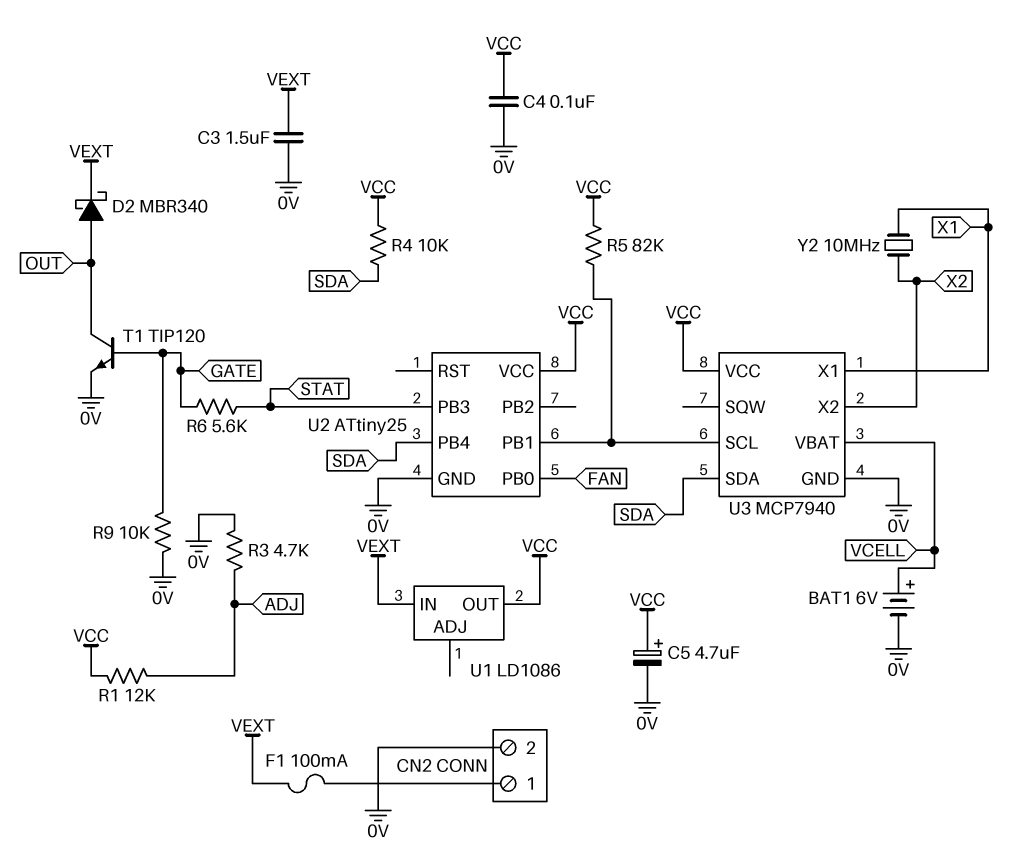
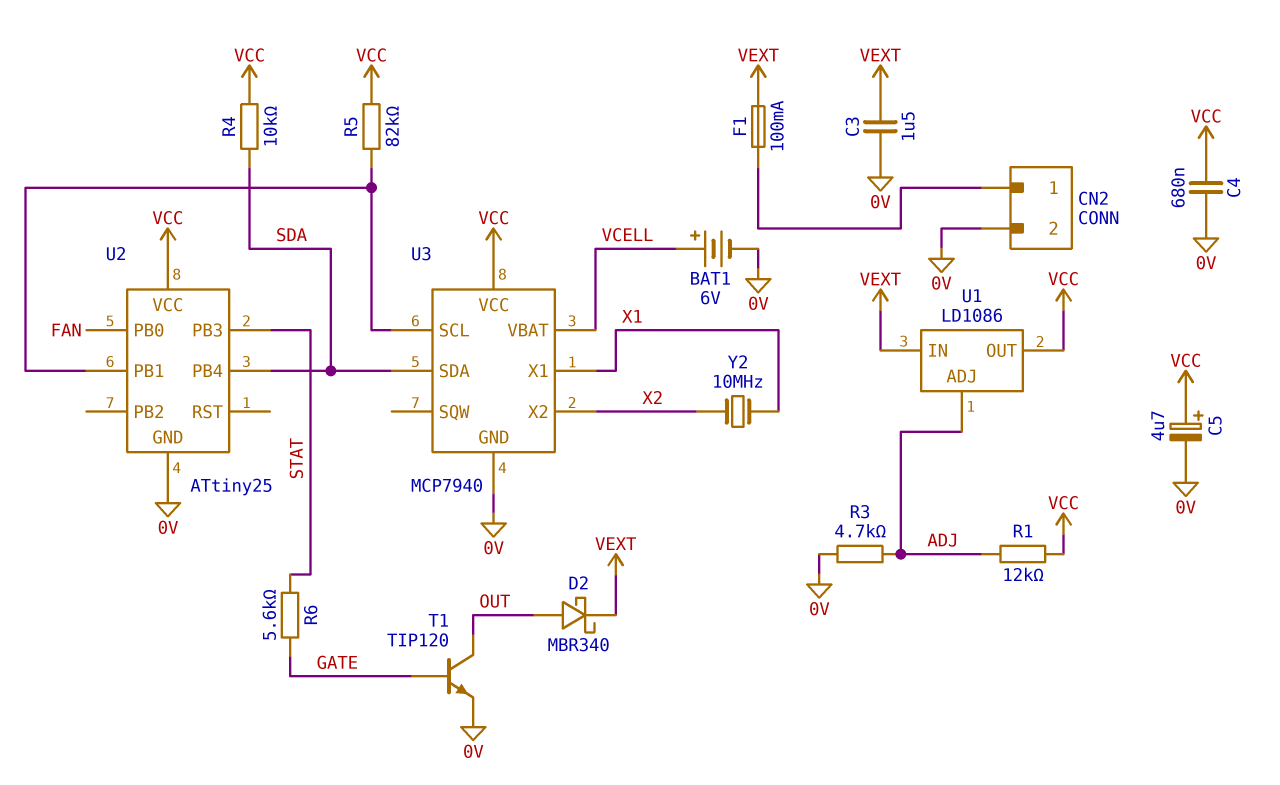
C4: 100nF (0V, VCC) -> 680nF (0V, VCC)
R9: 10k (0V, GATE) -> none
U1 pin ADJ: none -> ADJ

